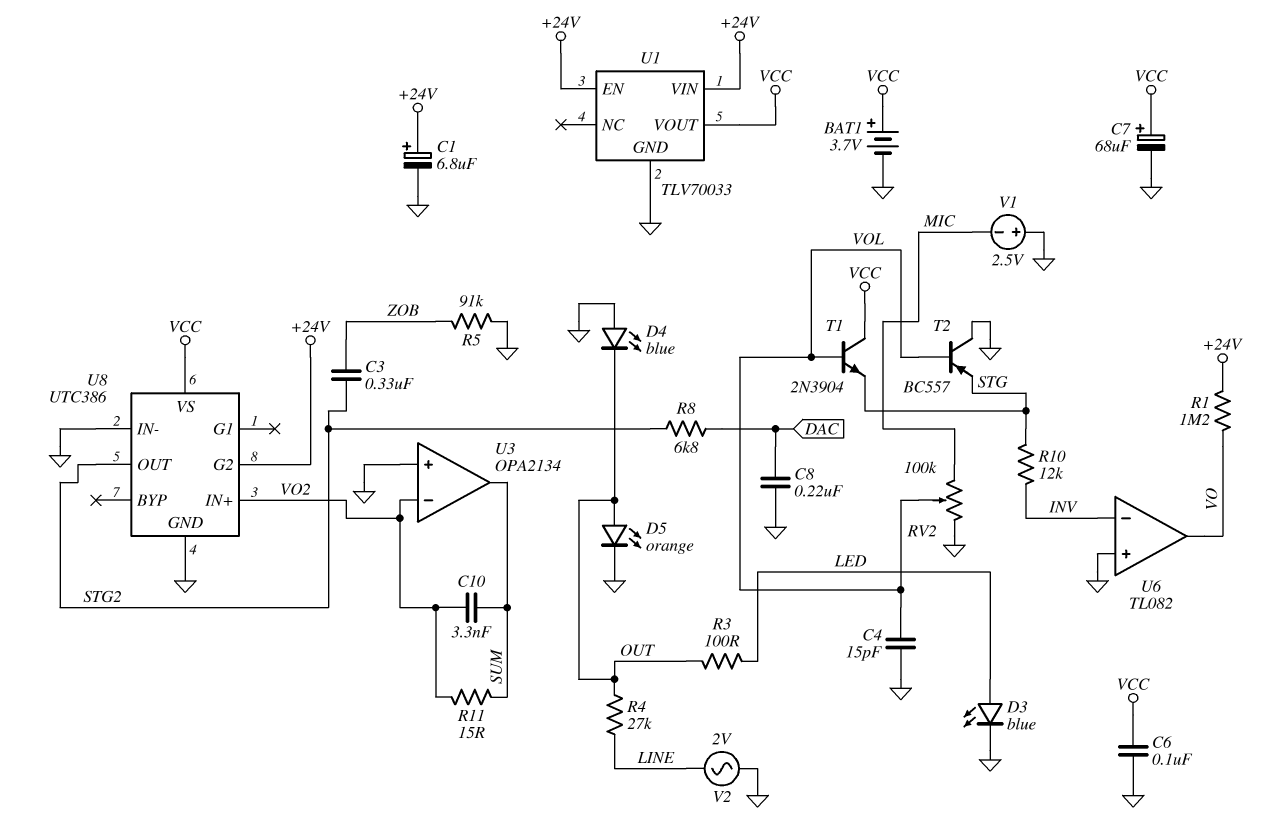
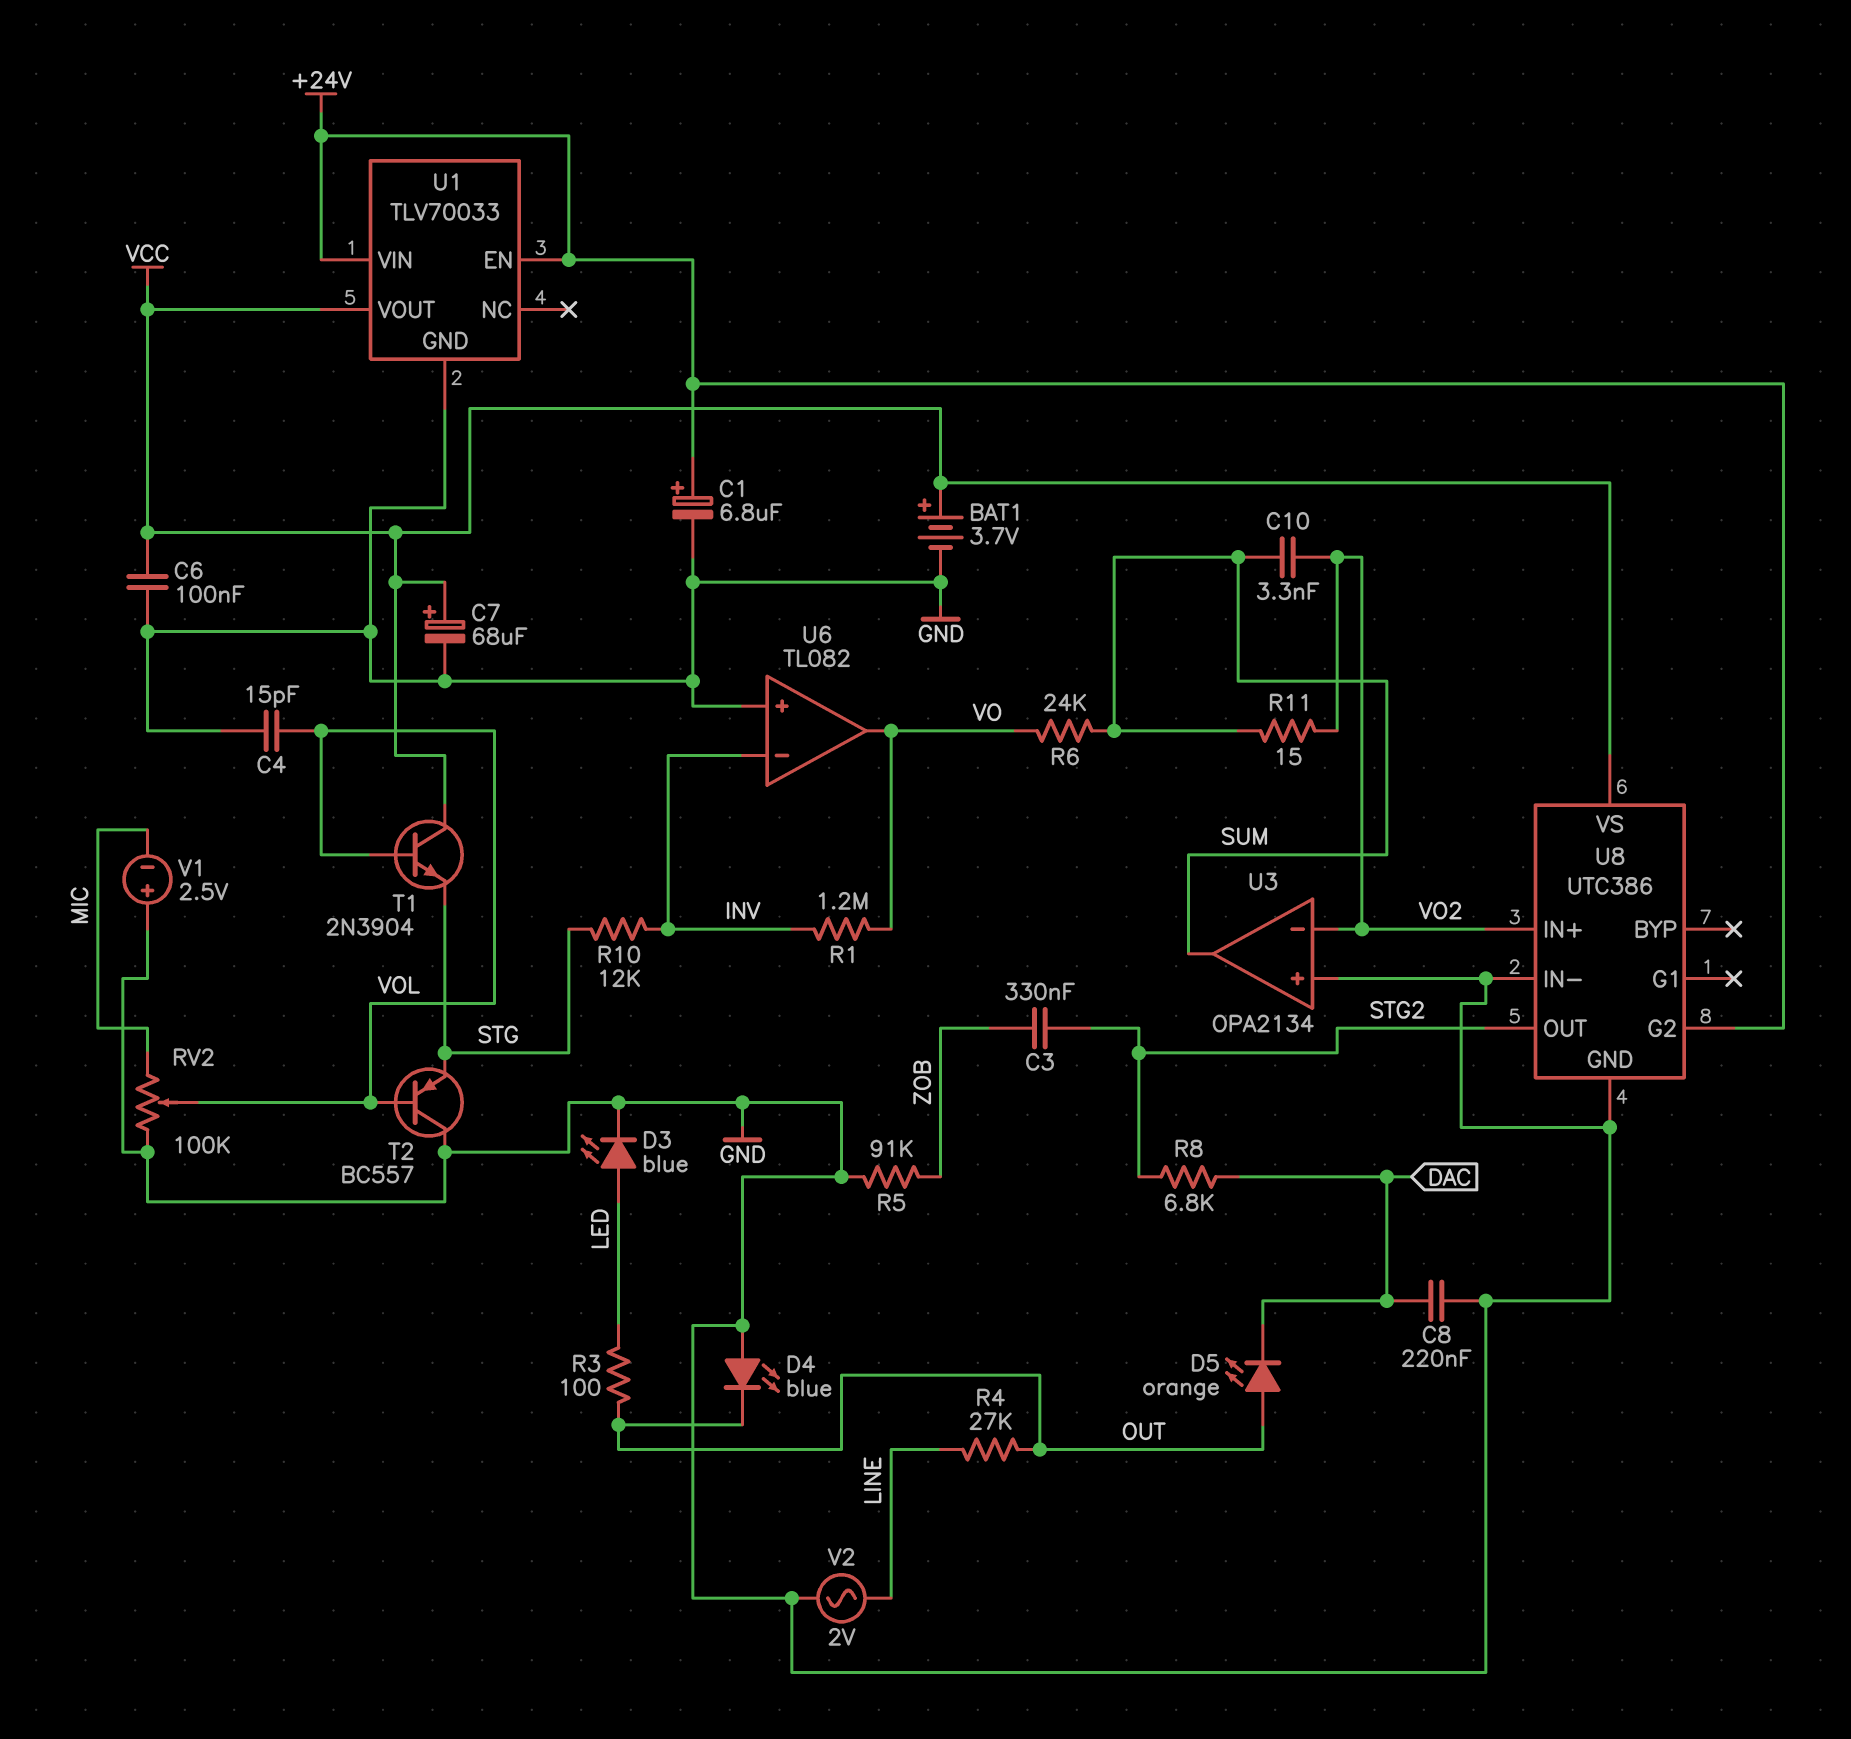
D5: LED orange (A OUT, K GND) -> LED orange (A OUT, K DAC)
R1: 1.2M (+24V, VO) -> 1.2M (INV, VO)
R6: none -> 24k (SUM, VO)

